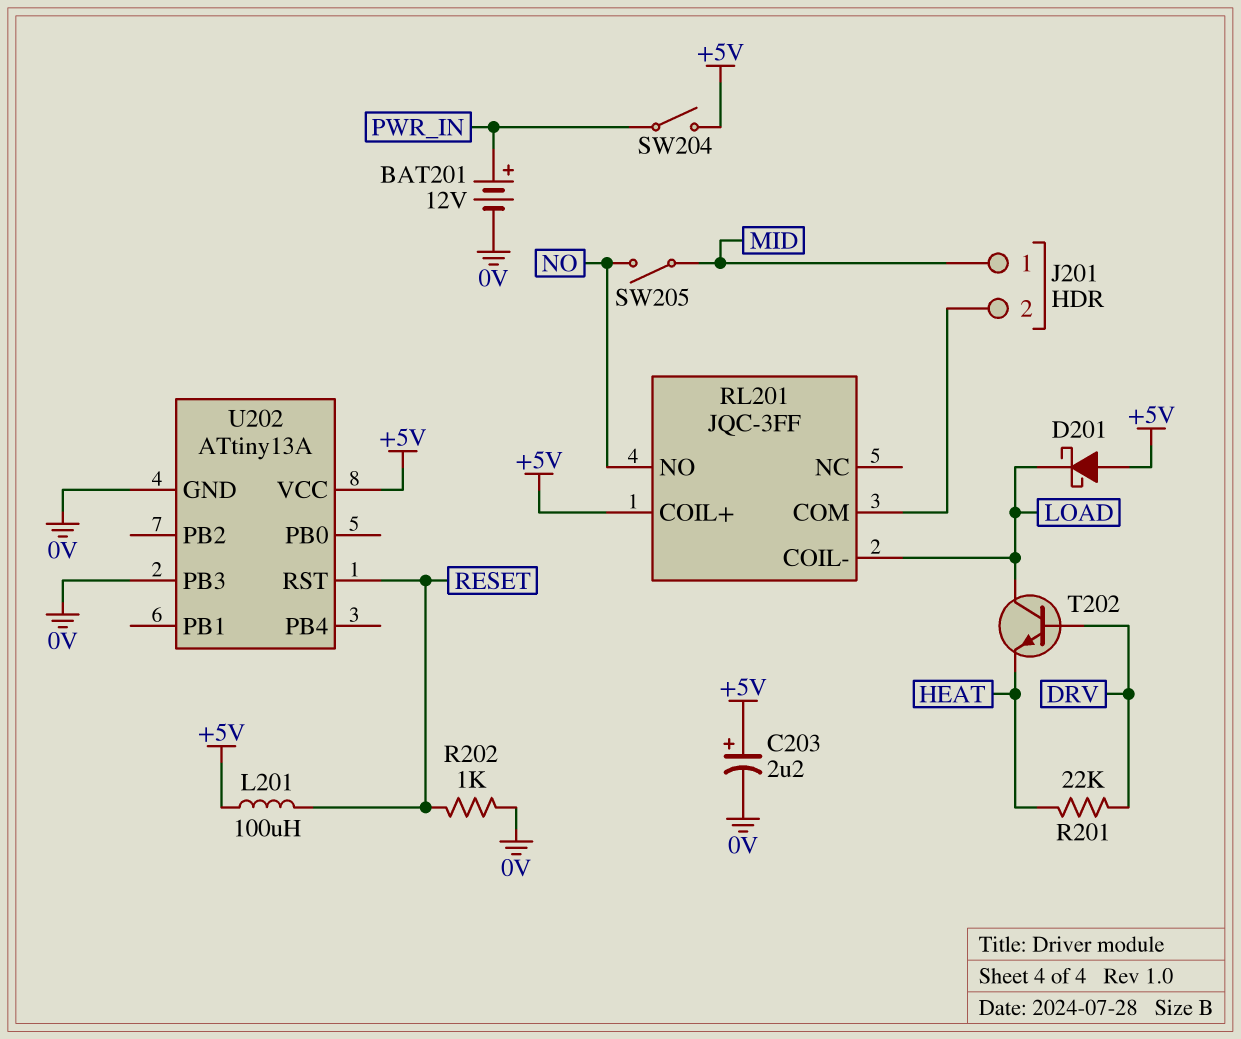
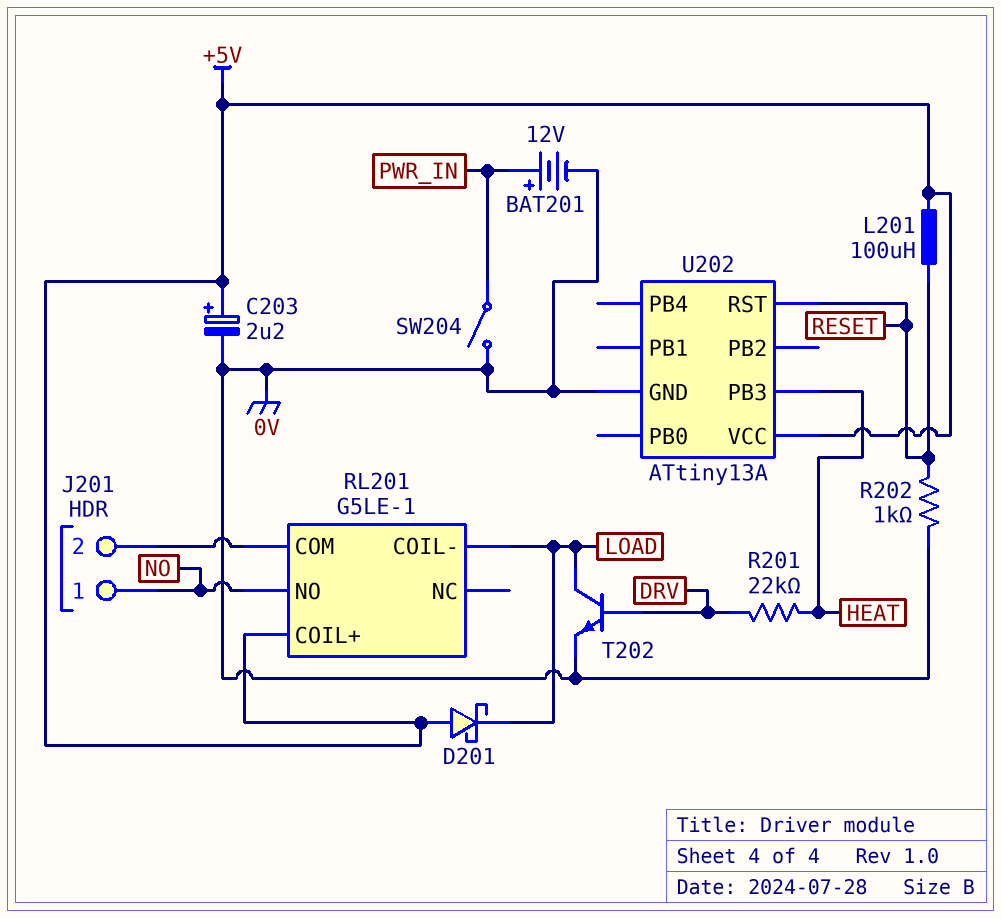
J201 pin 1: MID -> NO
RL201: JQC-3FF -> G5LE-1
SW204: switch (+5V, PWR_IN) -> switch (0V, PWR_IN)
SW205: switch (MID, NO) -> none
T202: NPN (B DRV, C LOAD, E HEAT) -> NPN (B DRV, C LOAD, E 0V)
U202 pin PB3: 0V -> HEAT

